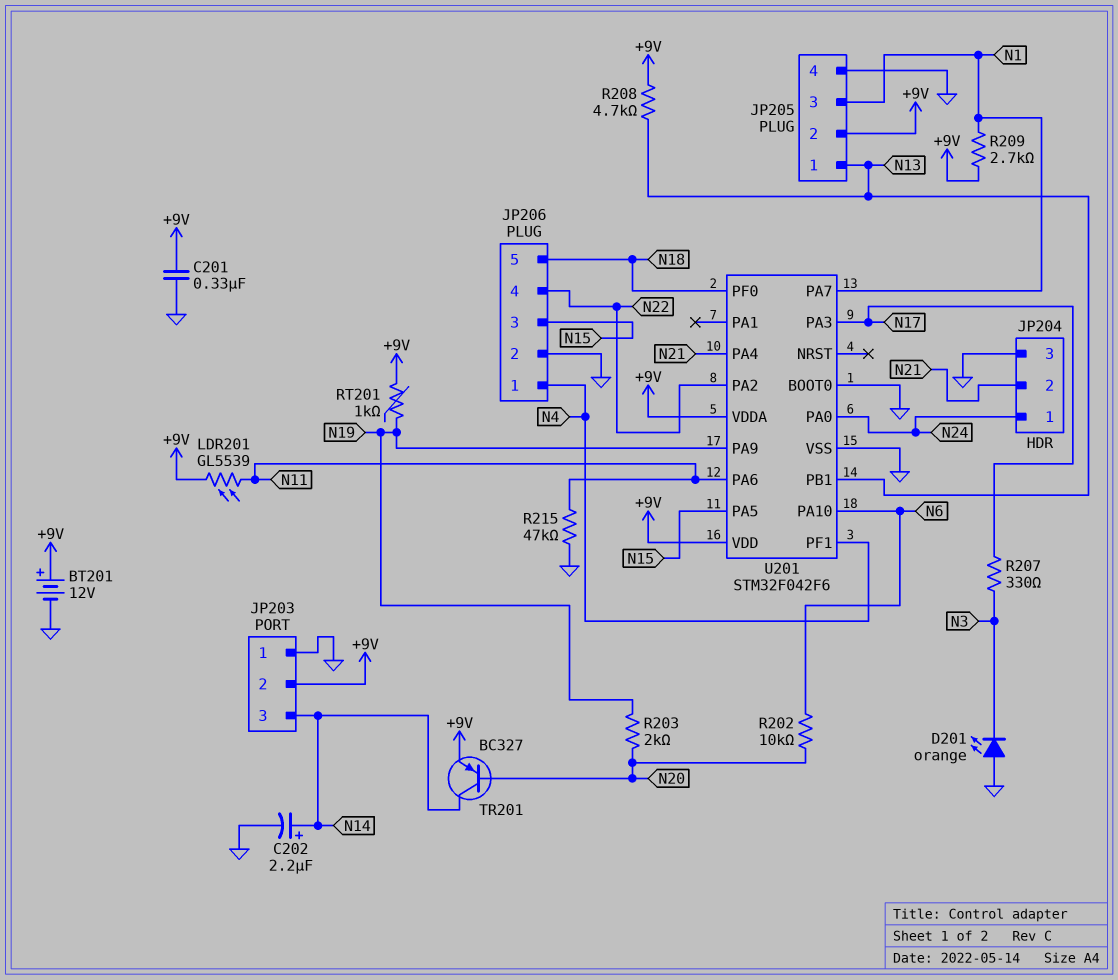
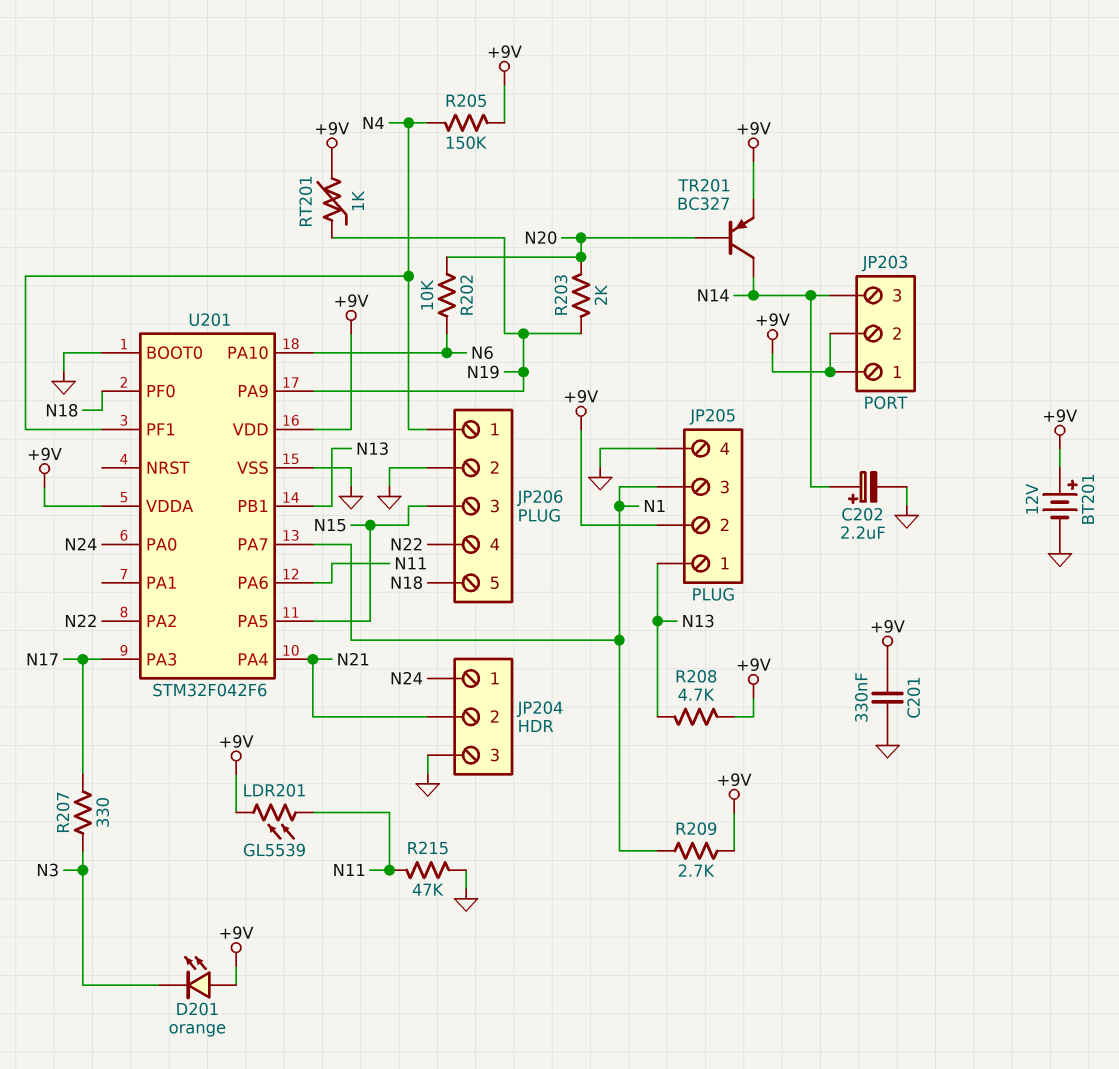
D201: LED orange (A GND, K N3) -> LED orange (A +9V, K N3)
JP203 pin 1: GND -> +9V
R205: none -> 150k (+9V, N4)

